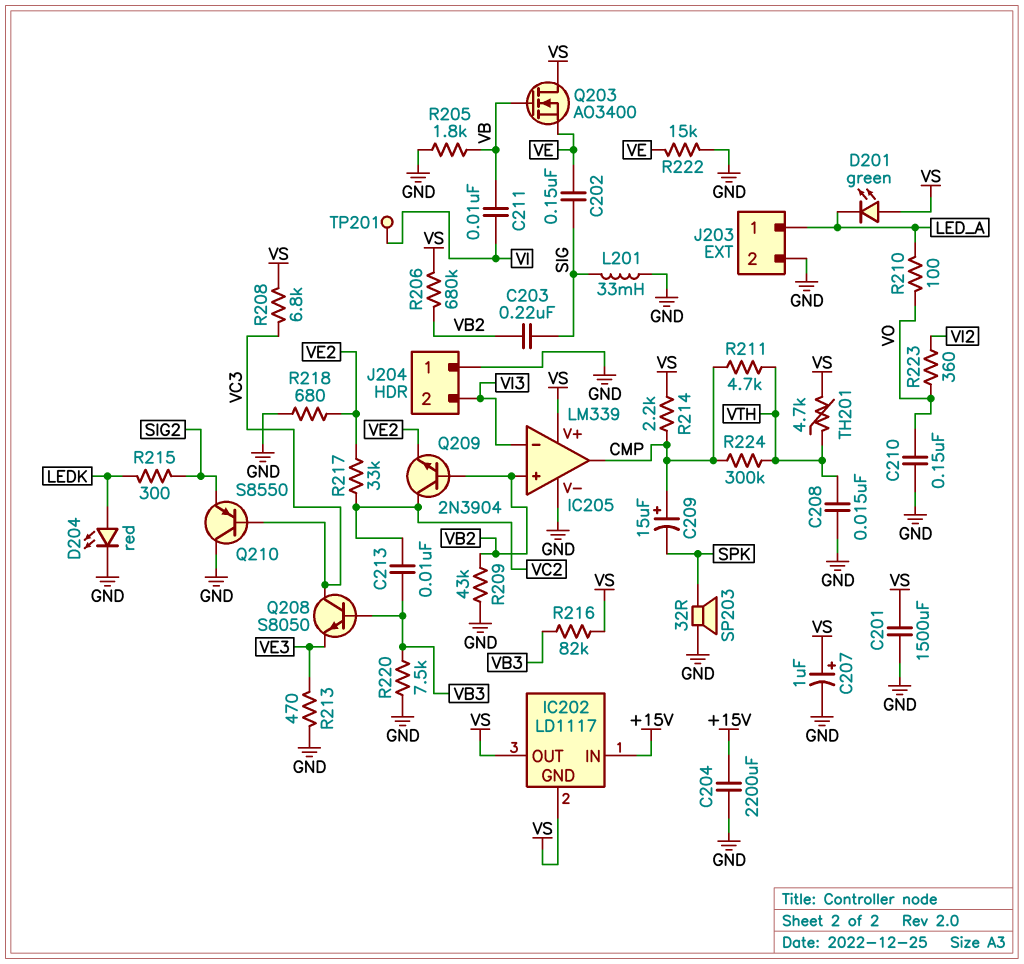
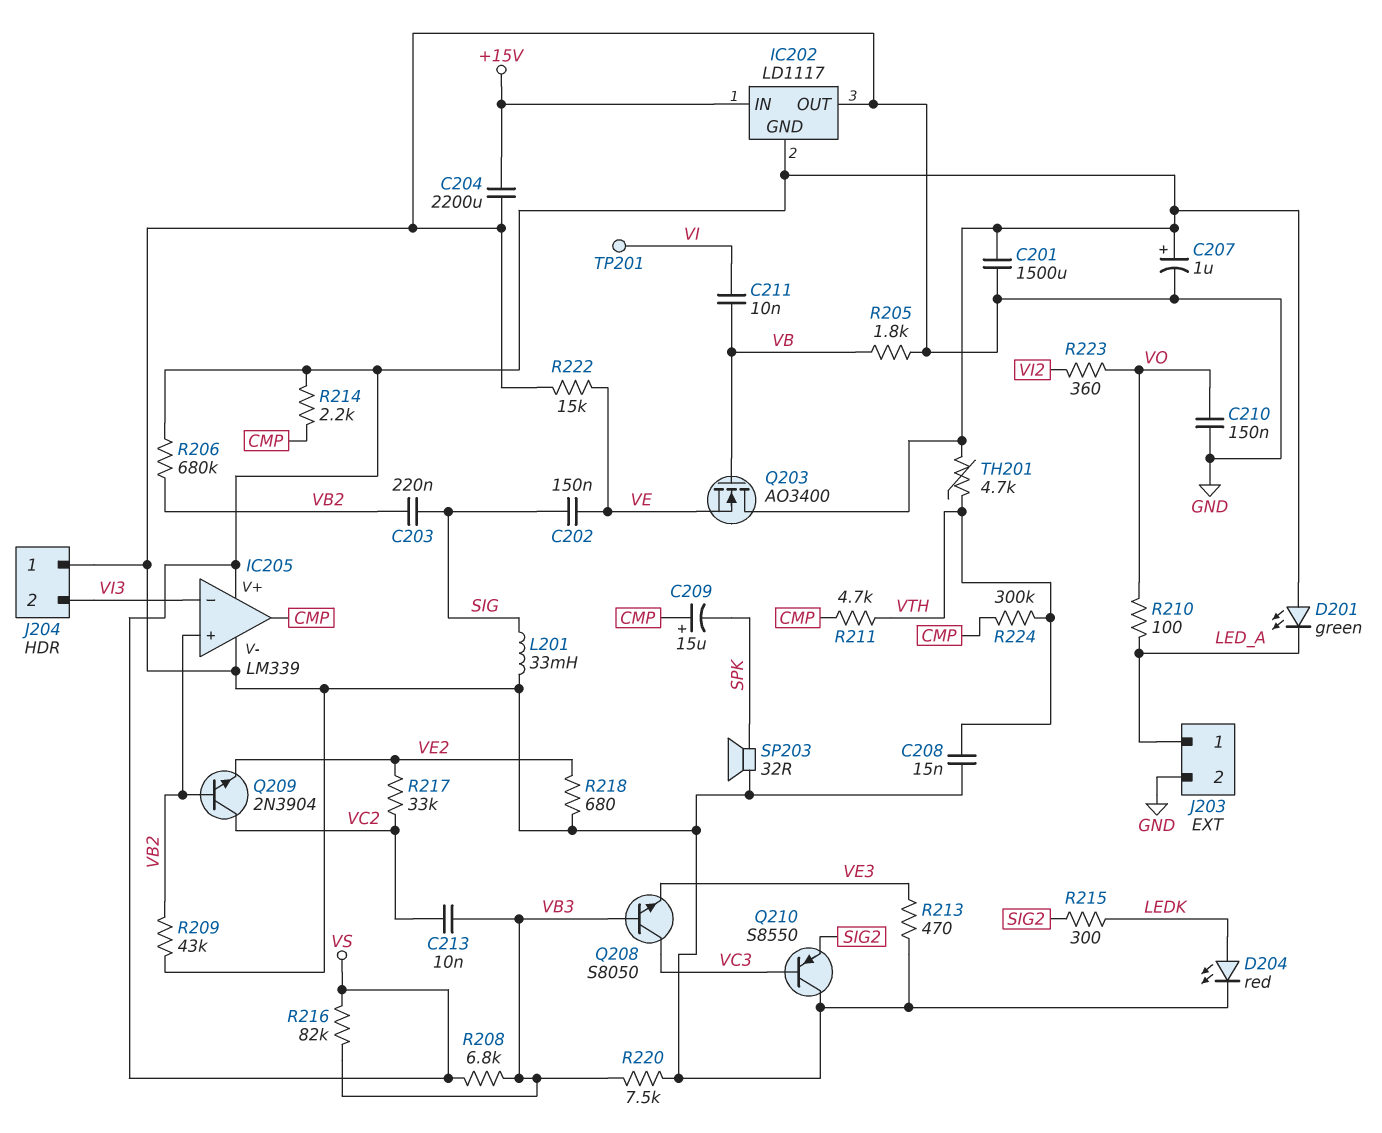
IC202 pin OUT: VS -> GND
R208: 6.8k (VC3, VS) -> 6.8k (VB3, VS)

